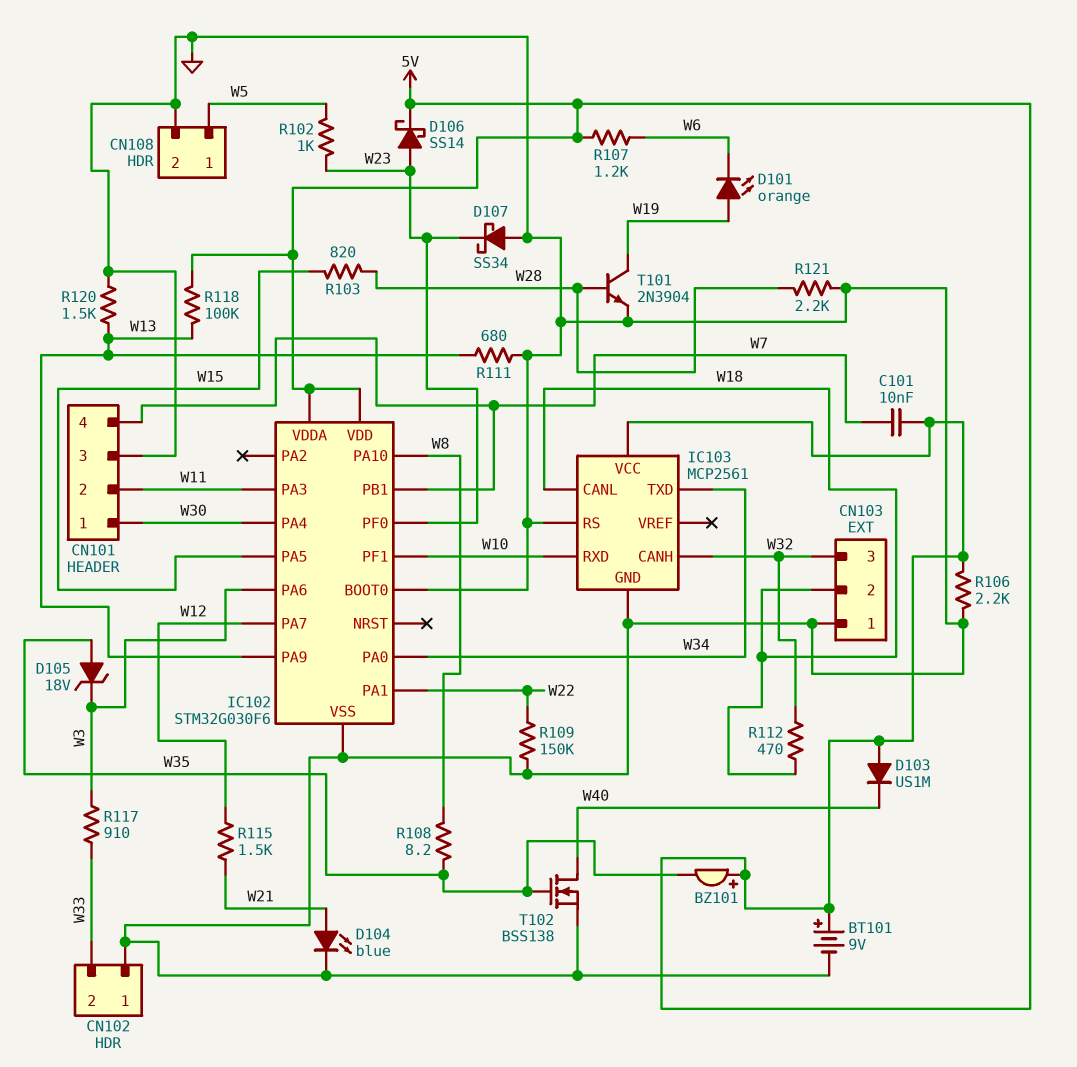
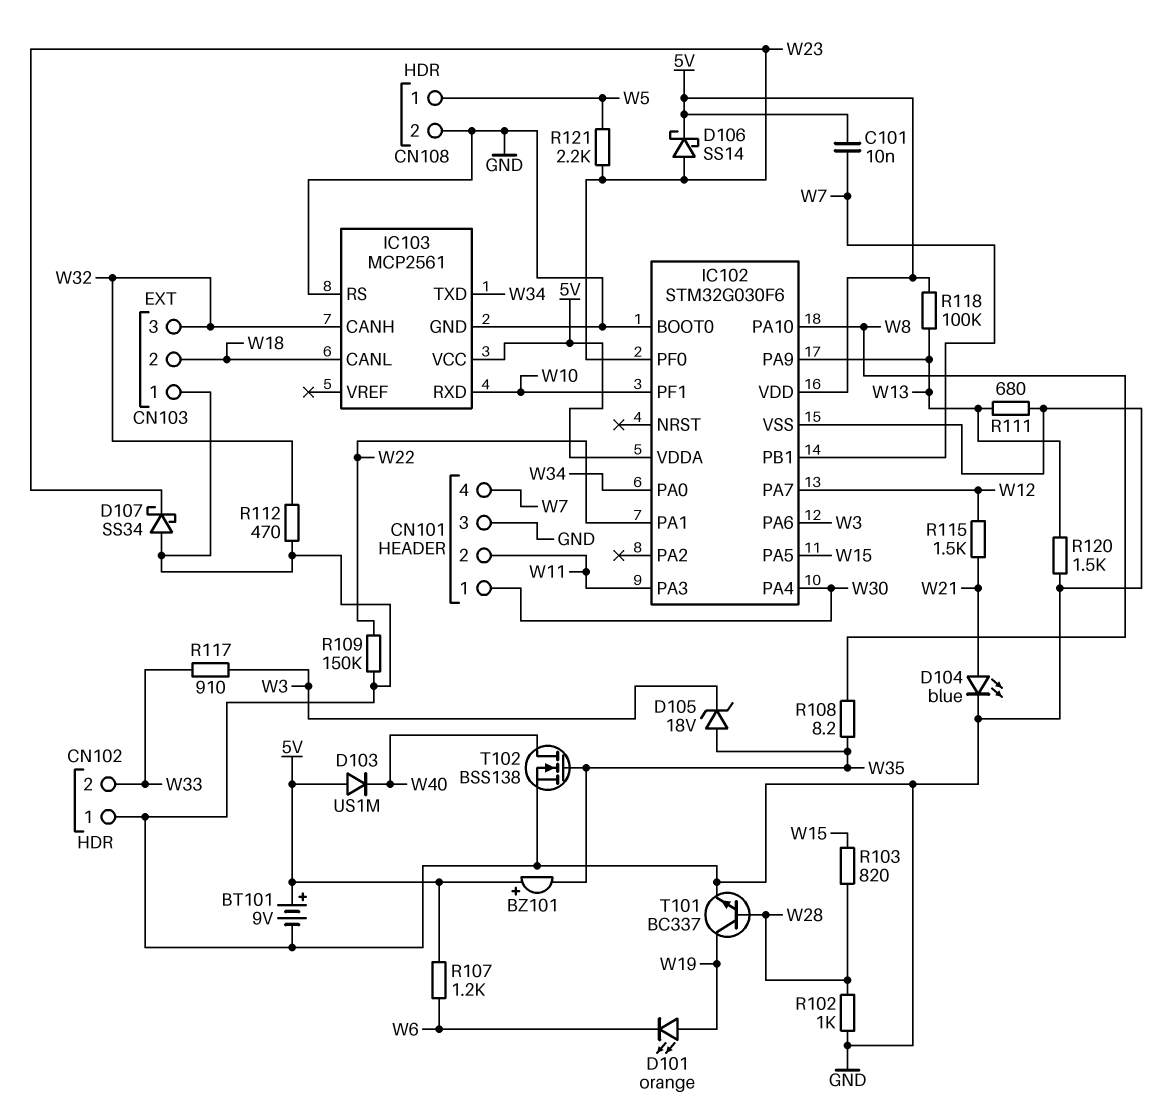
R102: 1k (W5, W23) -> 1k (GND, W28)
R106: 2.2k (5V, GND) -> none
R112: 470 (W18, W32) -> 470 (GND, W32)
R121: 2.2k (GND, W28) -> 2.2k (W5, W23)
T101: NPN 2N3904 (B W28, C W19, E GND) -> NPN BC337 (B W28, C W19, E GND)

